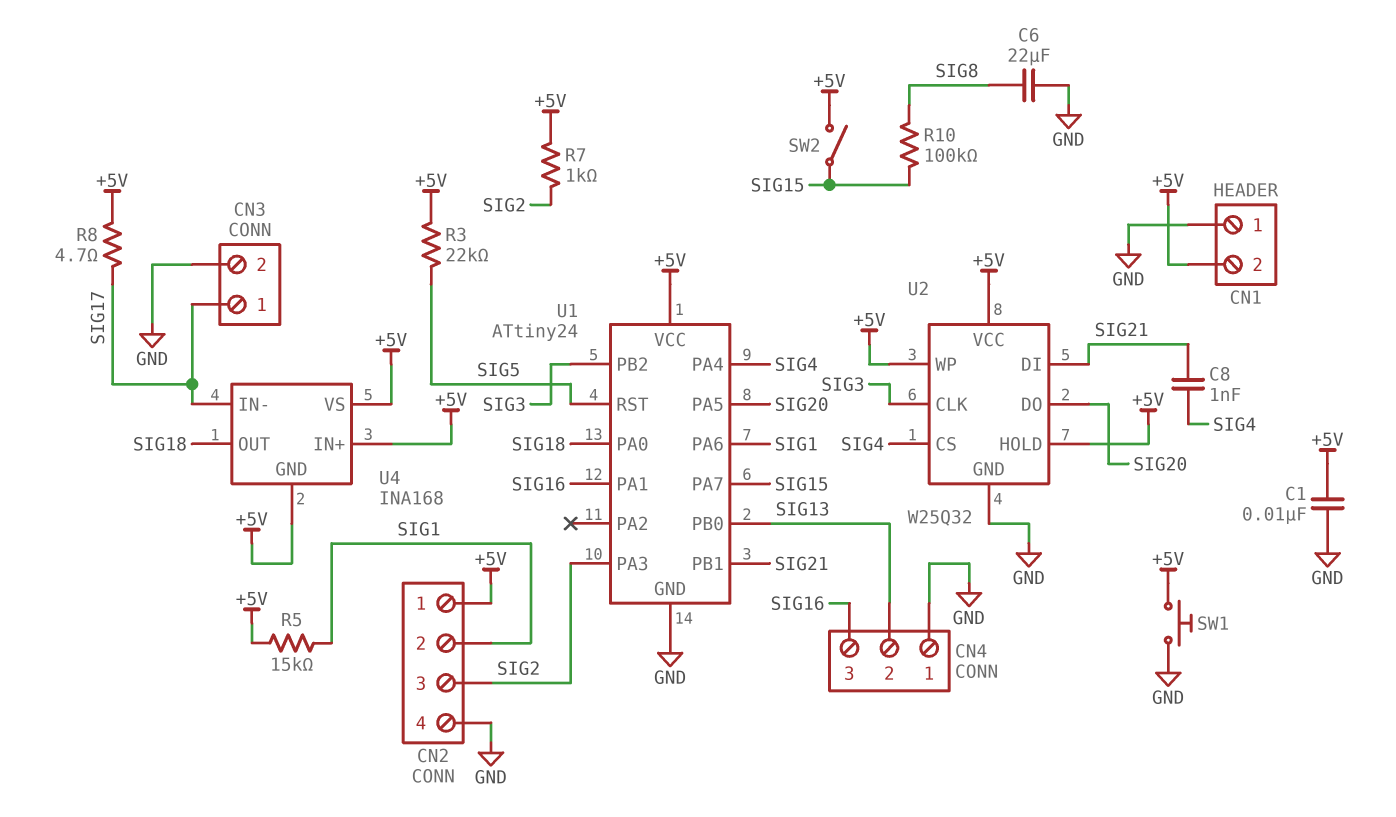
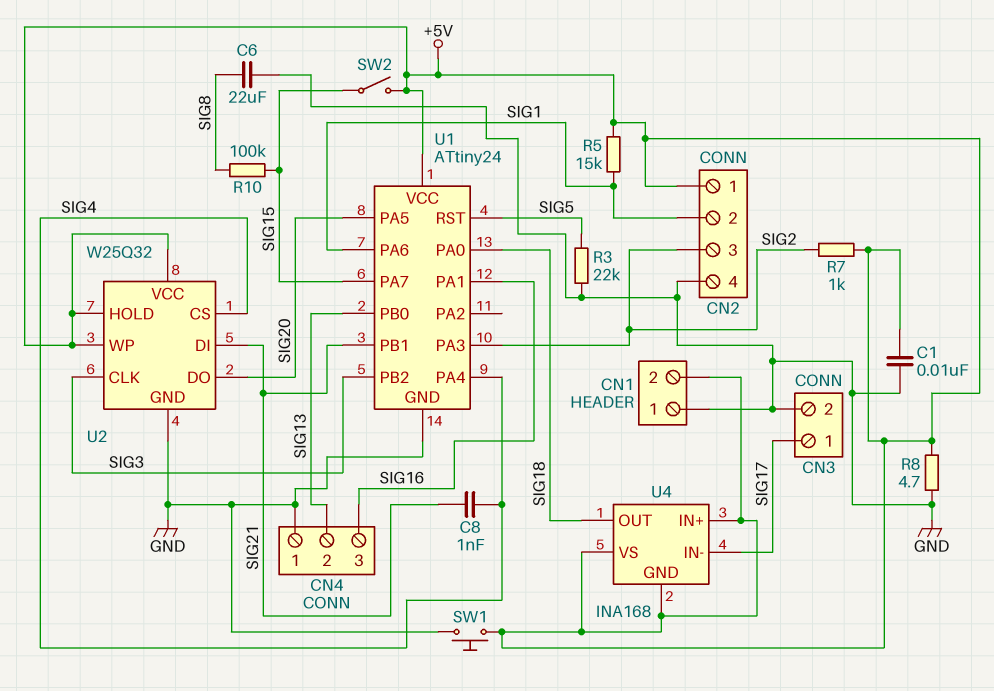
R3: 22k (+5V, SIG5) -> 22k (GND, SIG5)
R8: 4.7 (+5V, SIG17) -> 4.7 (+5V, GND)

